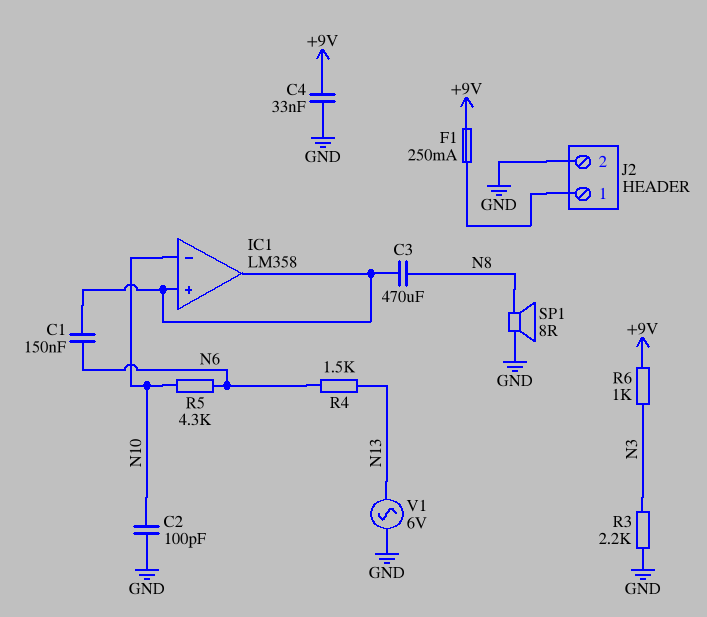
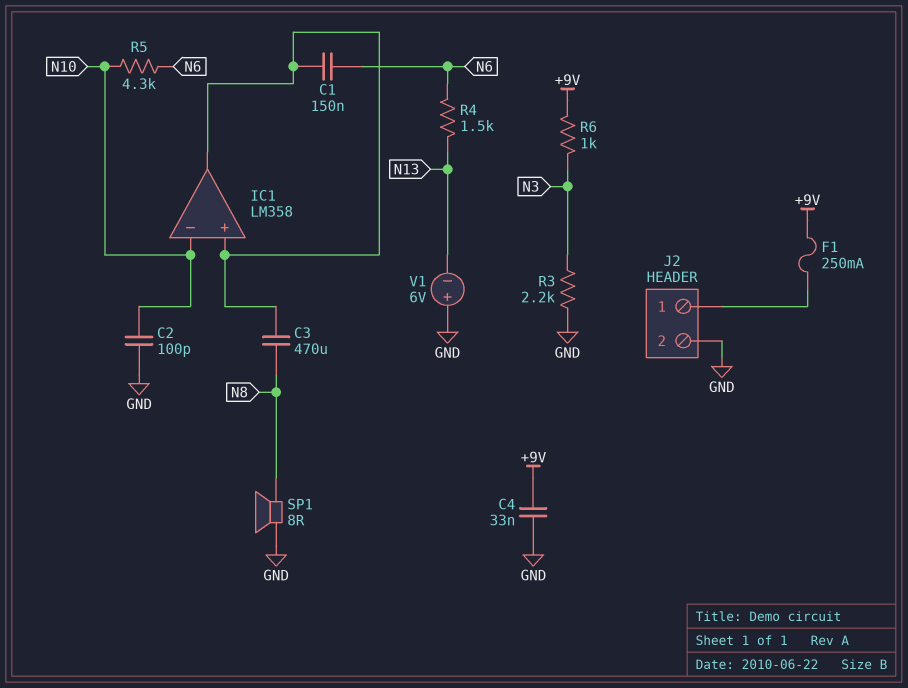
V1: AC 6V (GND, N13) -> 6V (plus GND, minus N13)

